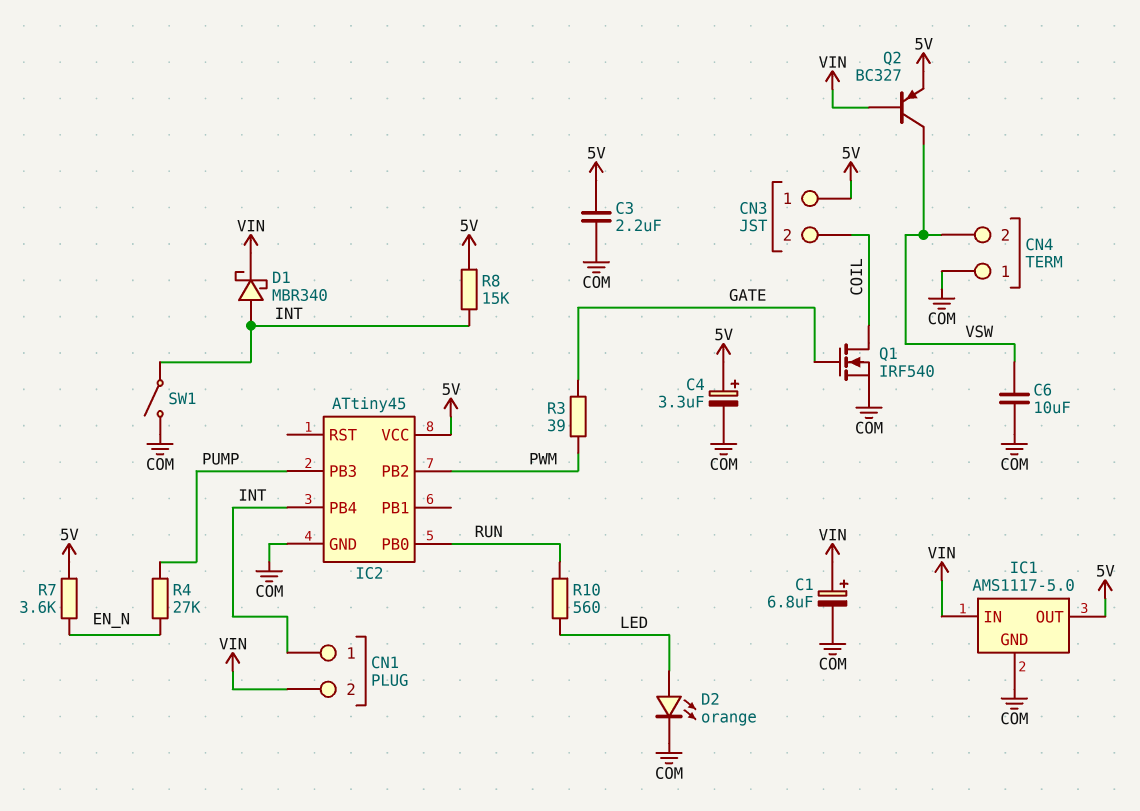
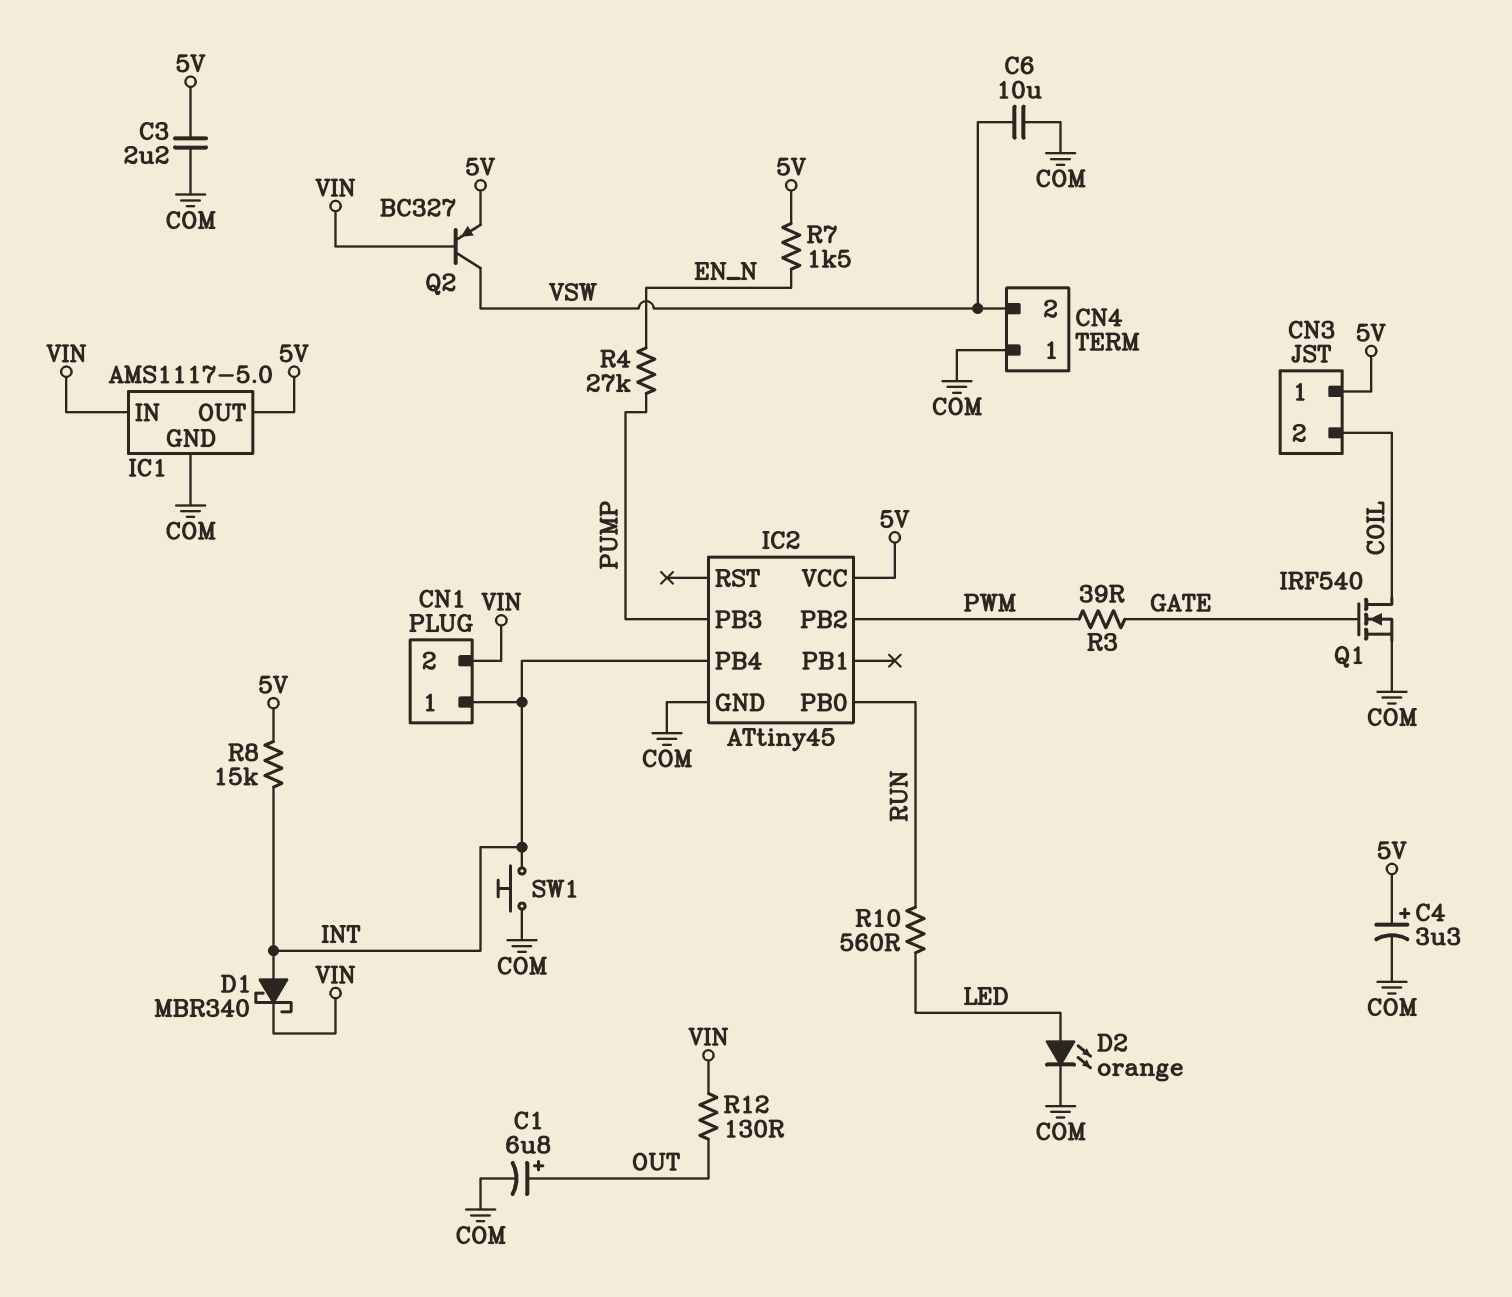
C1: 6.8uF (plus VIN, minus COM) -> 6.8uF (plus OUT, minus COM)
R7: 3.6k (5V, EN_N) -> 1.5k (5V, EN_N)
R12: none -> 130 (OUT, VIN)
SW1: switch (COM, INT) -> button (COM, INT)

